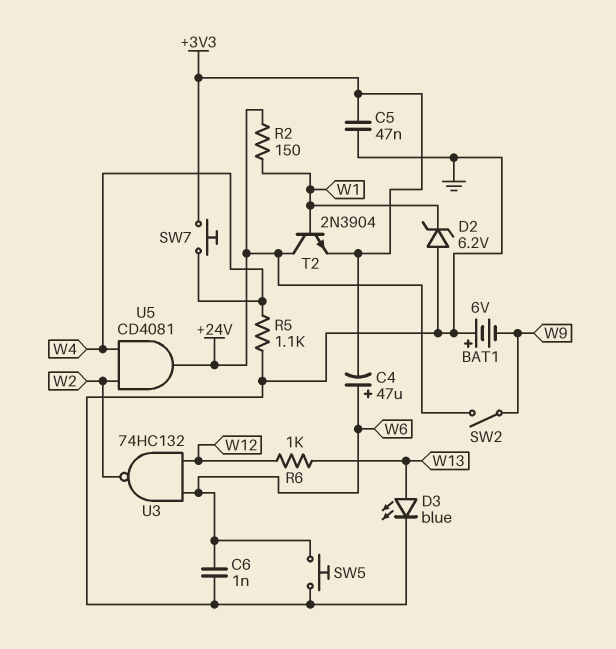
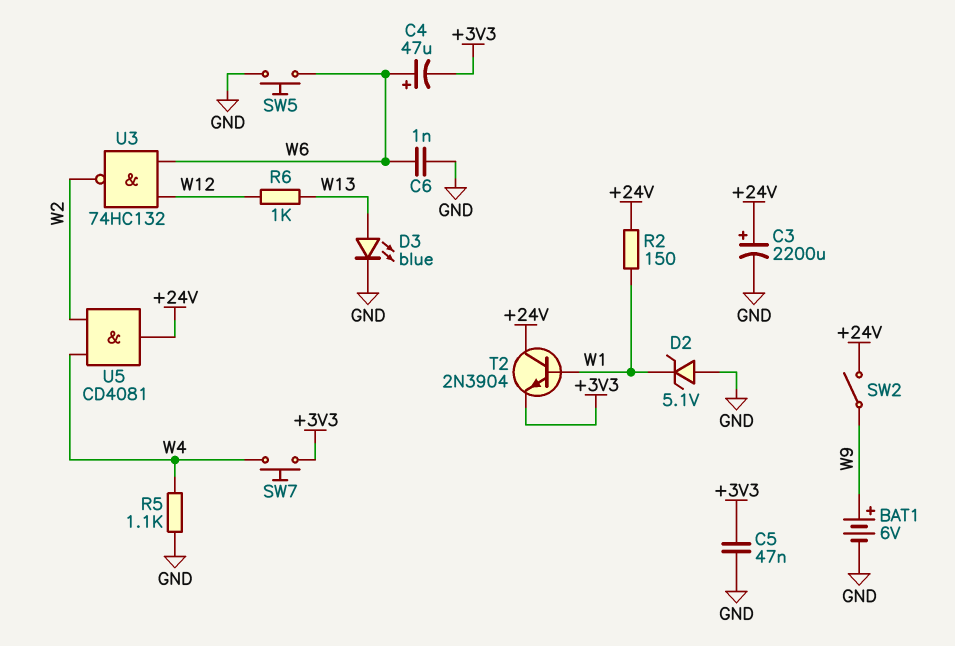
BAT1: 6V (plus GND, minus W9) -> 6V (plus W9, minus GND)
C3: none -> 2200uF (plus +24V, minus GND)
D2: zener 6.2V (A GND, K W1) -> zener 5.1V (A GND, K W1)

